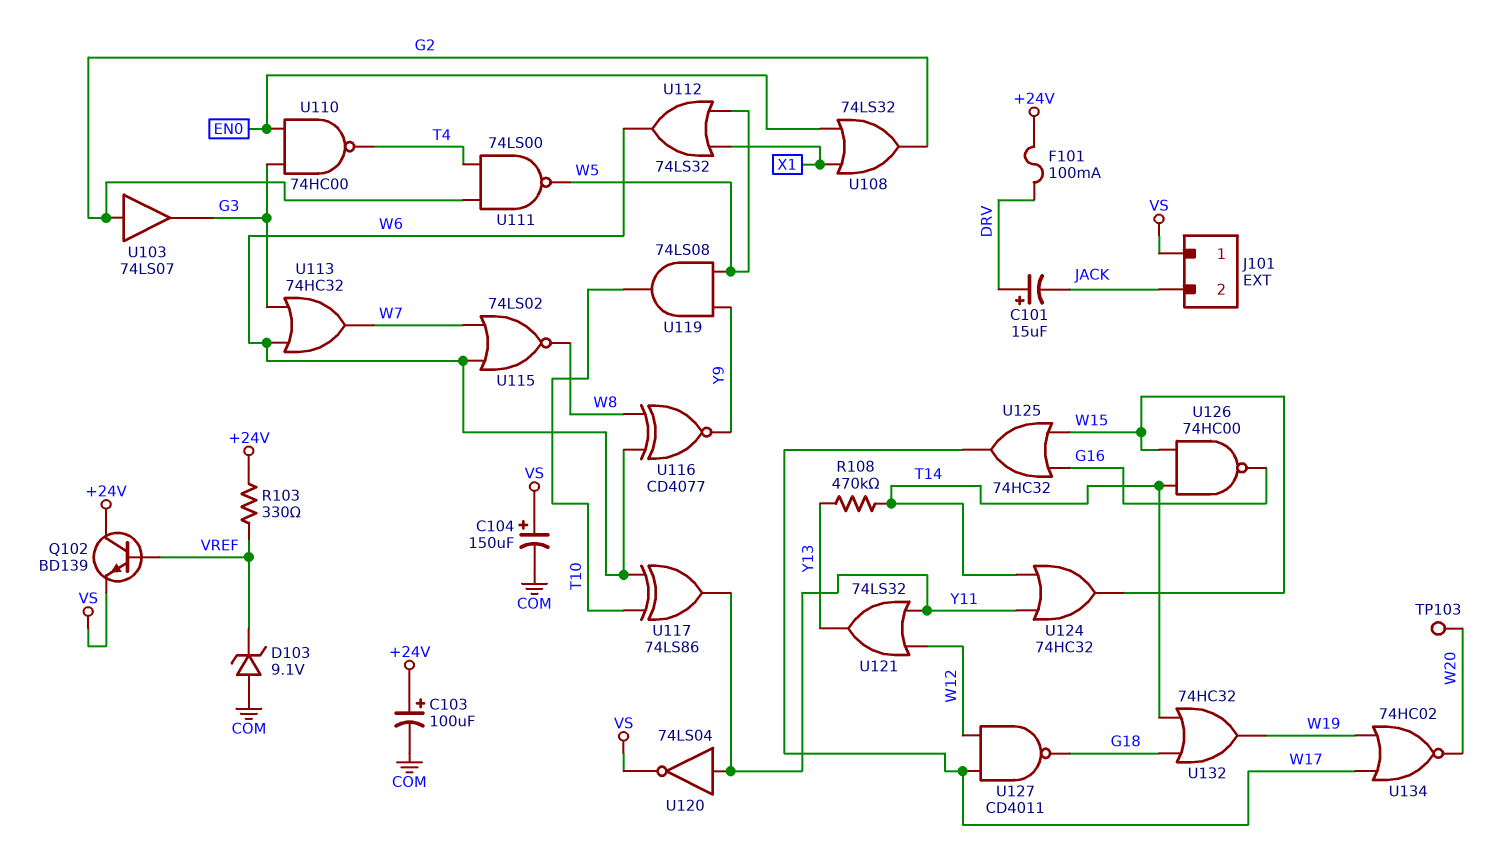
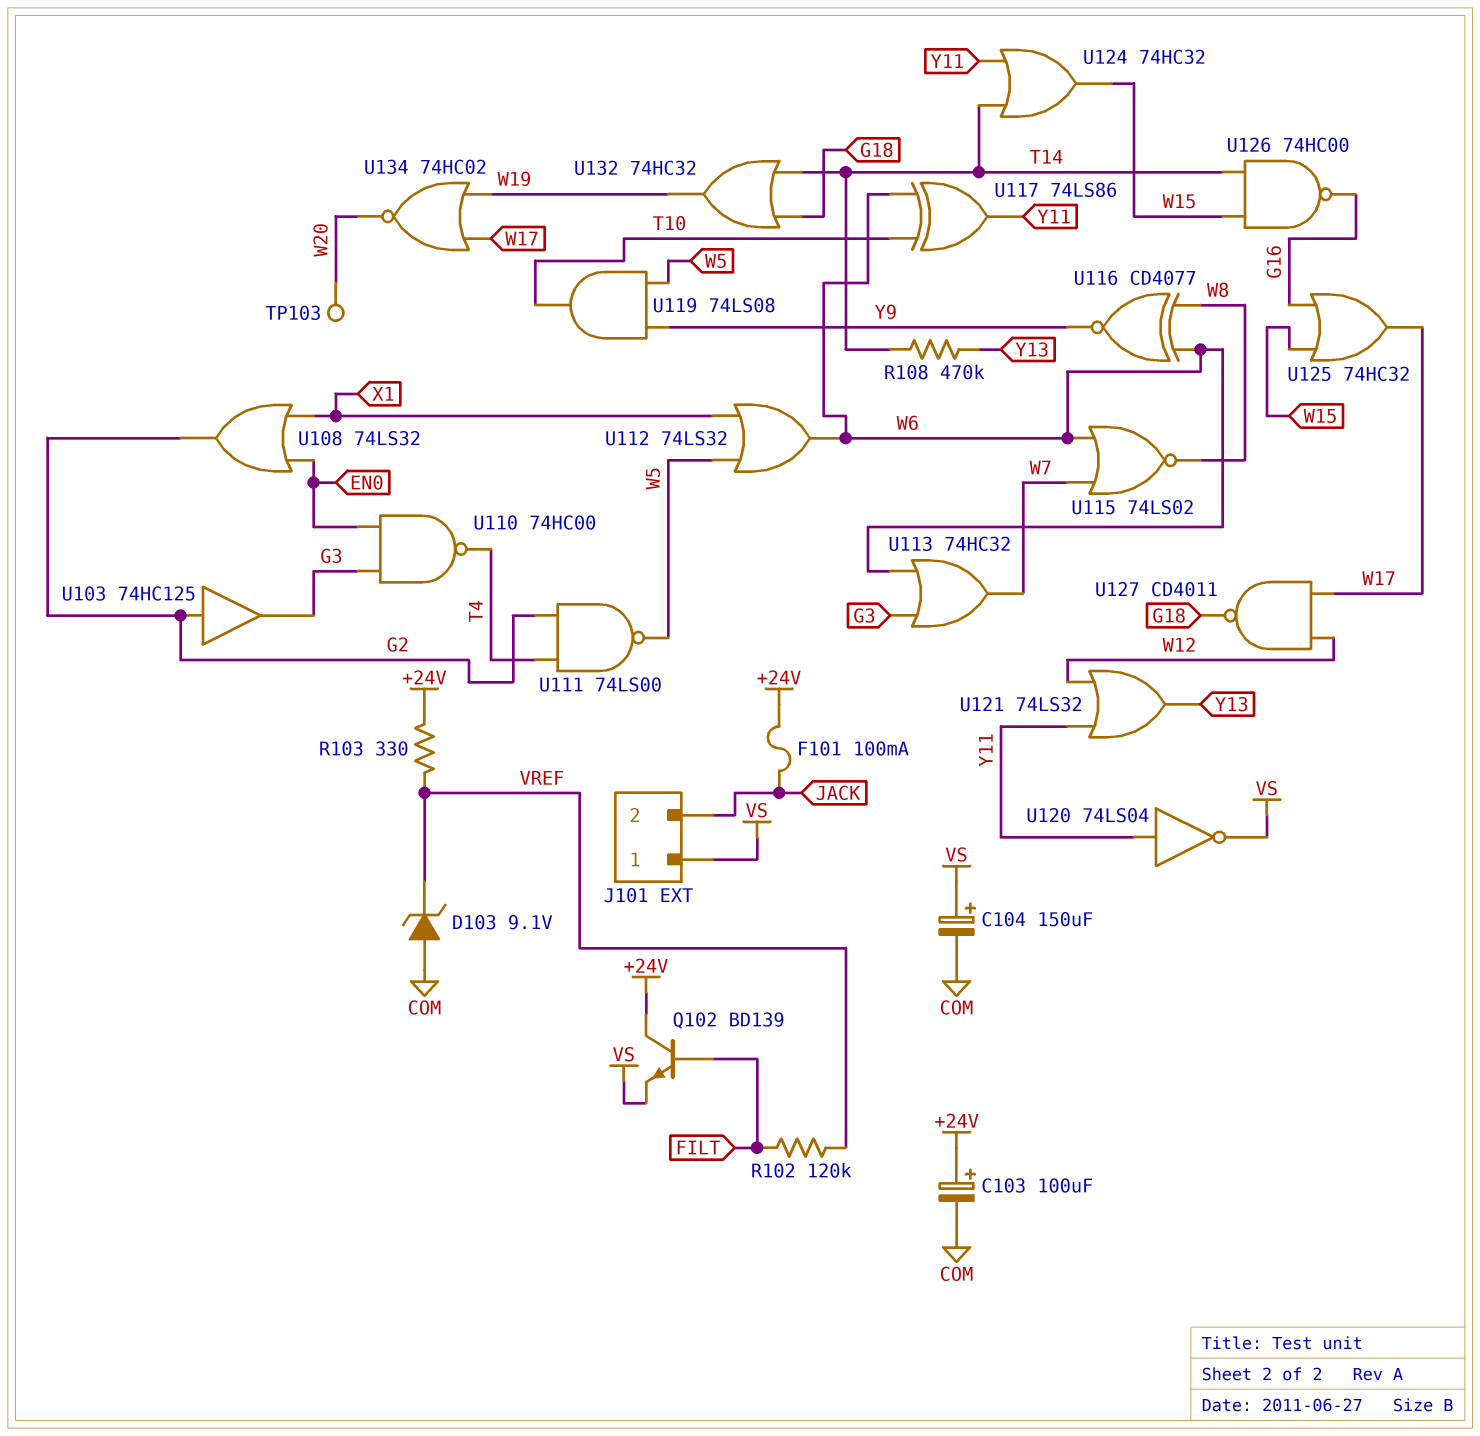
C101: 15uF (plus DRV, minus JACK) -> none
F101: 100mA (+24V, DRV) -> 100mA (+24V, JACK)
Q102: NPN BD139 (B VREF, C +24V, E VS) -> NPN BD139 (B FILT, C +24V, E VS)
R102: none -> 120k (FILT, VREF)
U103: buffer 74LS07 (in G2, out G3) -> buffer 74HC125 (in G2, out G3)

